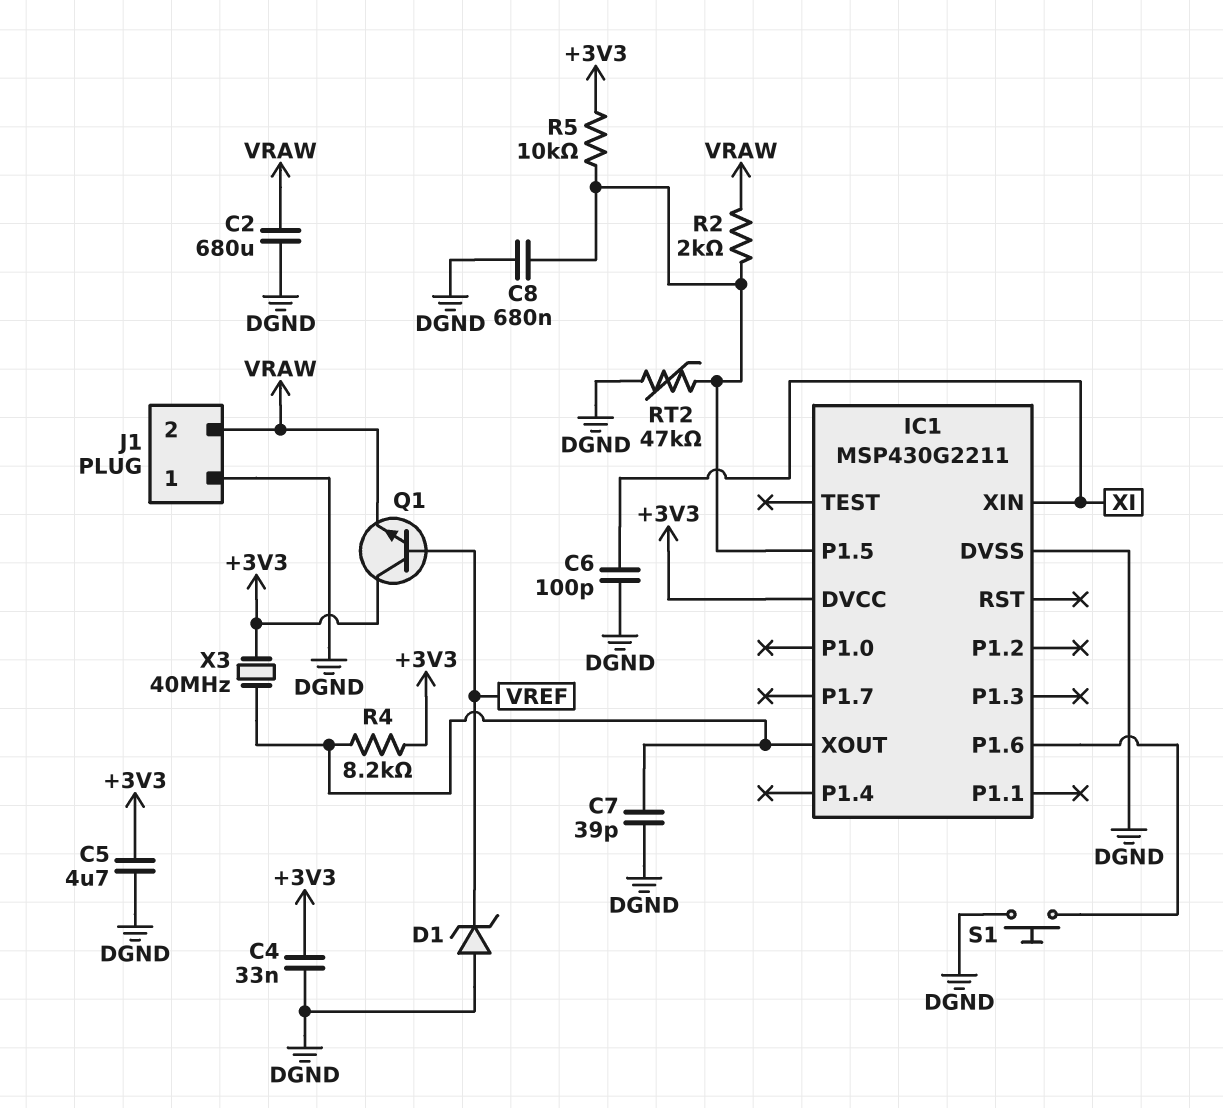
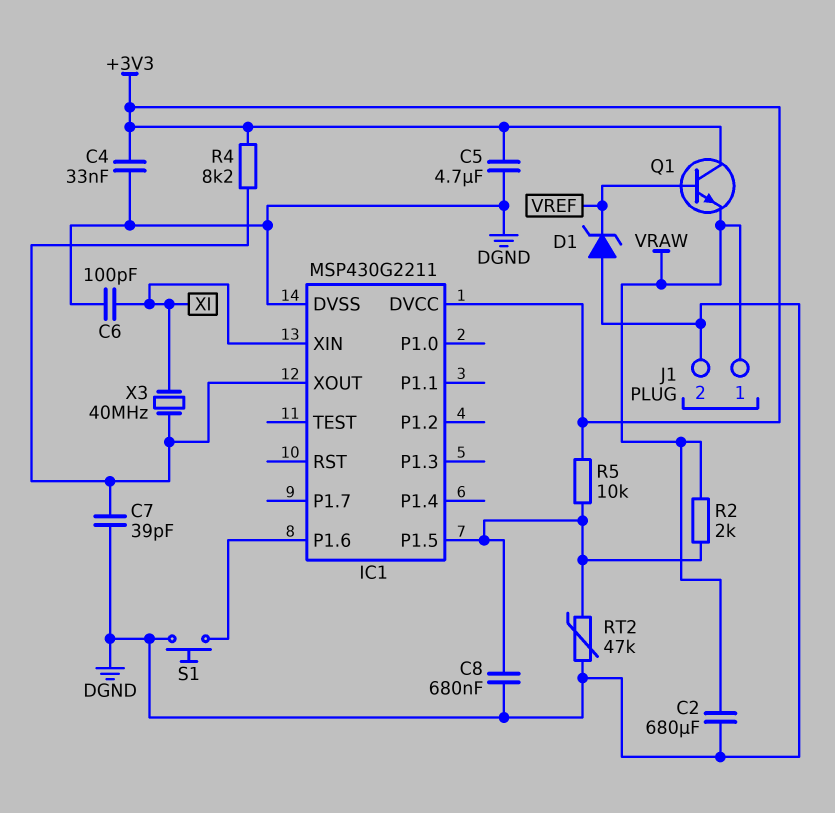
J1 pin 1: DGND -> VRAW
J1 pin 2: VRAW -> DGND
X3: 40MHz (+3V3, IC1/XOUT) -> 40MHz (IC1/XOUT, XI)

